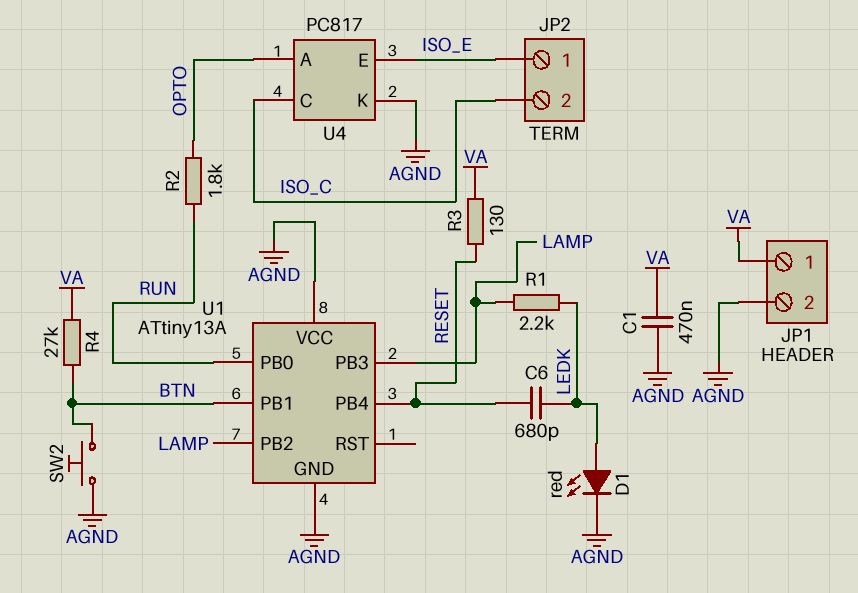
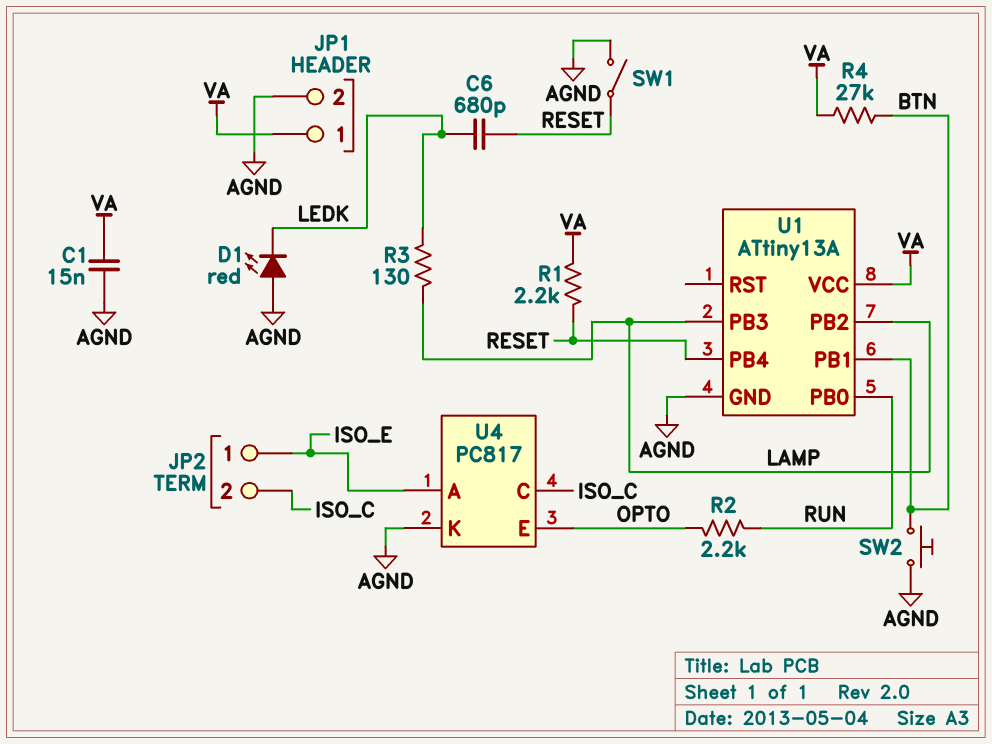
C1: 470nF (AGND, VA) -> 15nF (AGND, VA)
D1: LED red (A LEDK, K AGND) -> LED red (A AGND, K LEDK)
R1: 2.2k (LAMP, LEDK) -> 2.2k (RESET, VA)
R2: 1.8k (OPTO, RUN) -> 2.2k (OPTO, RUN)
R3: 130 (RESET, VA) -> 130 (LAMP, LEDK)
SW1: none -> switch (AGND, RESET)
U1 pin VCC: AGND -> VA
U4 pin A: OPTO -> ISO_E
U4 pin E: ISO_E -> OPTO

